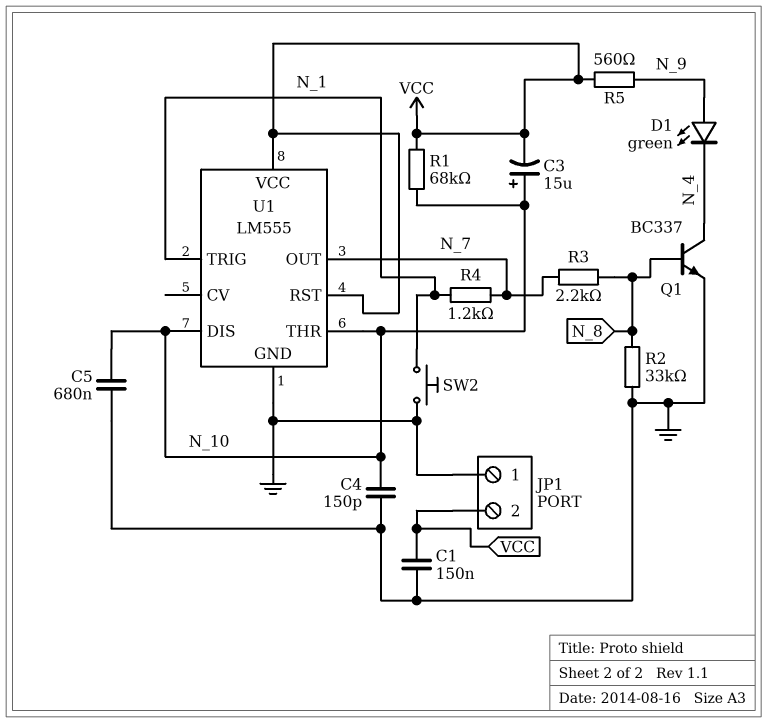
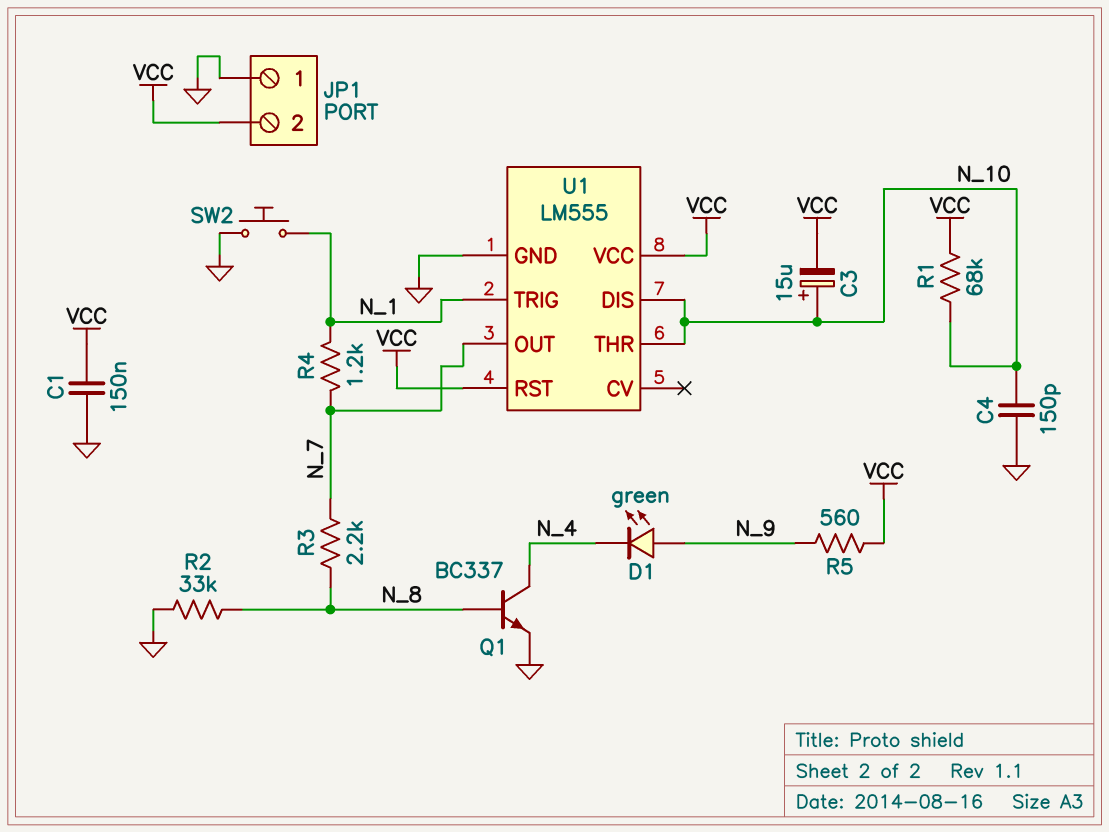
C5: 680nF (GND, N_10) -> none

